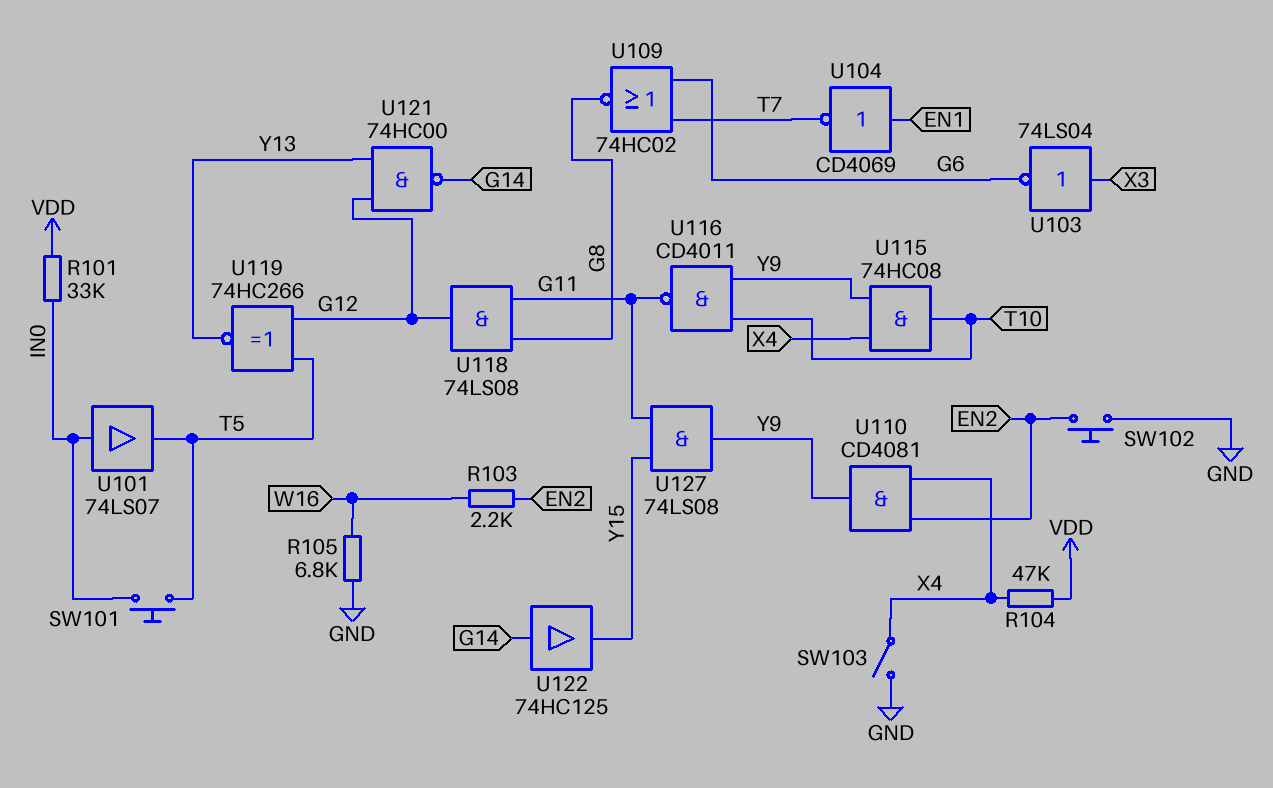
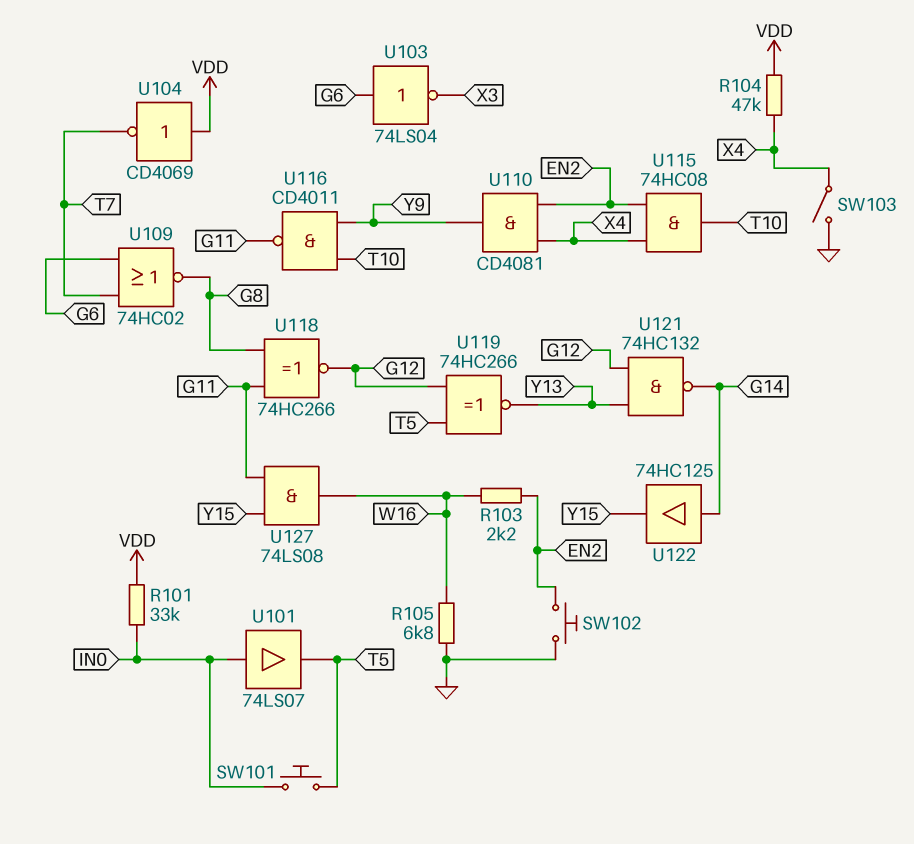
U103: NOT 74LS04 (in X3, out G6) -> NOT 74LS04 (in G6, out X3)
U104: NOT CD4069 (in EN1, out T7) -> NOT CD4069 (in VDD, out T7)
U115: AND 74HC08 (in X4, in Y9, out T10) -> AND 74HC08 (in EN2, in X4, out T10)
U118: AND 74LS08 (in G8, in G11, out G12) -> XNOR 74HC266 (in G8, in G11, out G12)
U121: NAND 74HC00 (in G12, in Y13, out G14) -> NAND 74HC132 (in G12, in Y13, out G14)
U127: AND 74LS08 (in G11, in Y15, out Y9) -> AND 74LS08 (in G11, in Y15, out W16)

